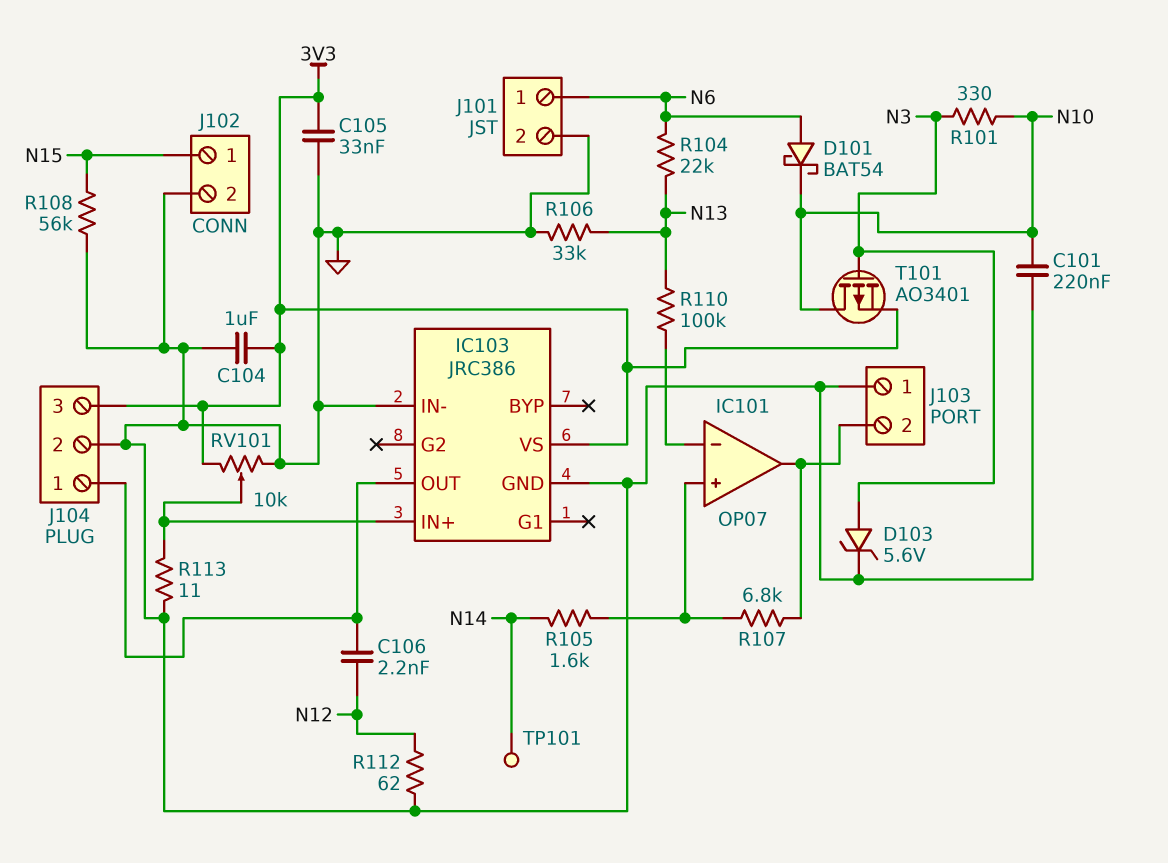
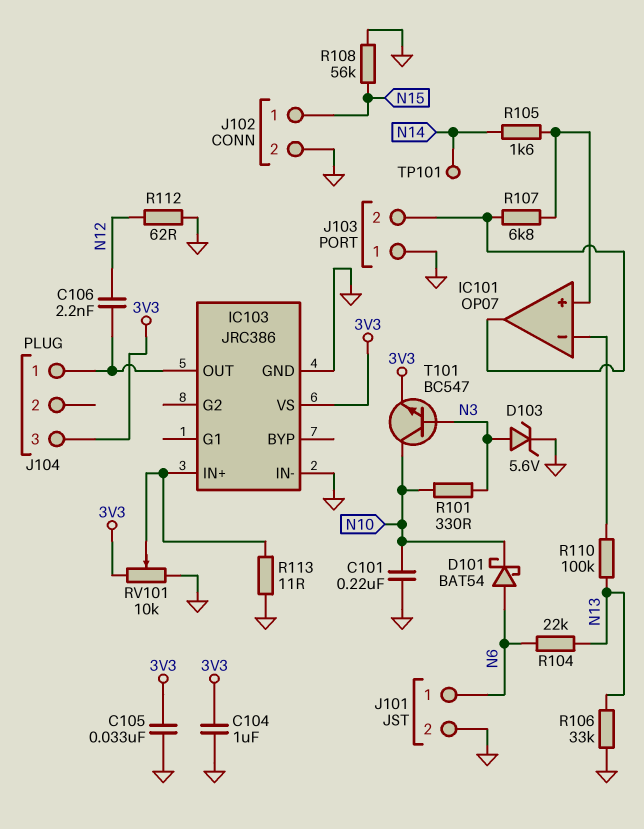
J104 pin 2: GND -> none
T101: PMOS AO3401 (G N3, D N10, S 3V3) -> NPN BC547 (B N3, C N10, E 3V3)

